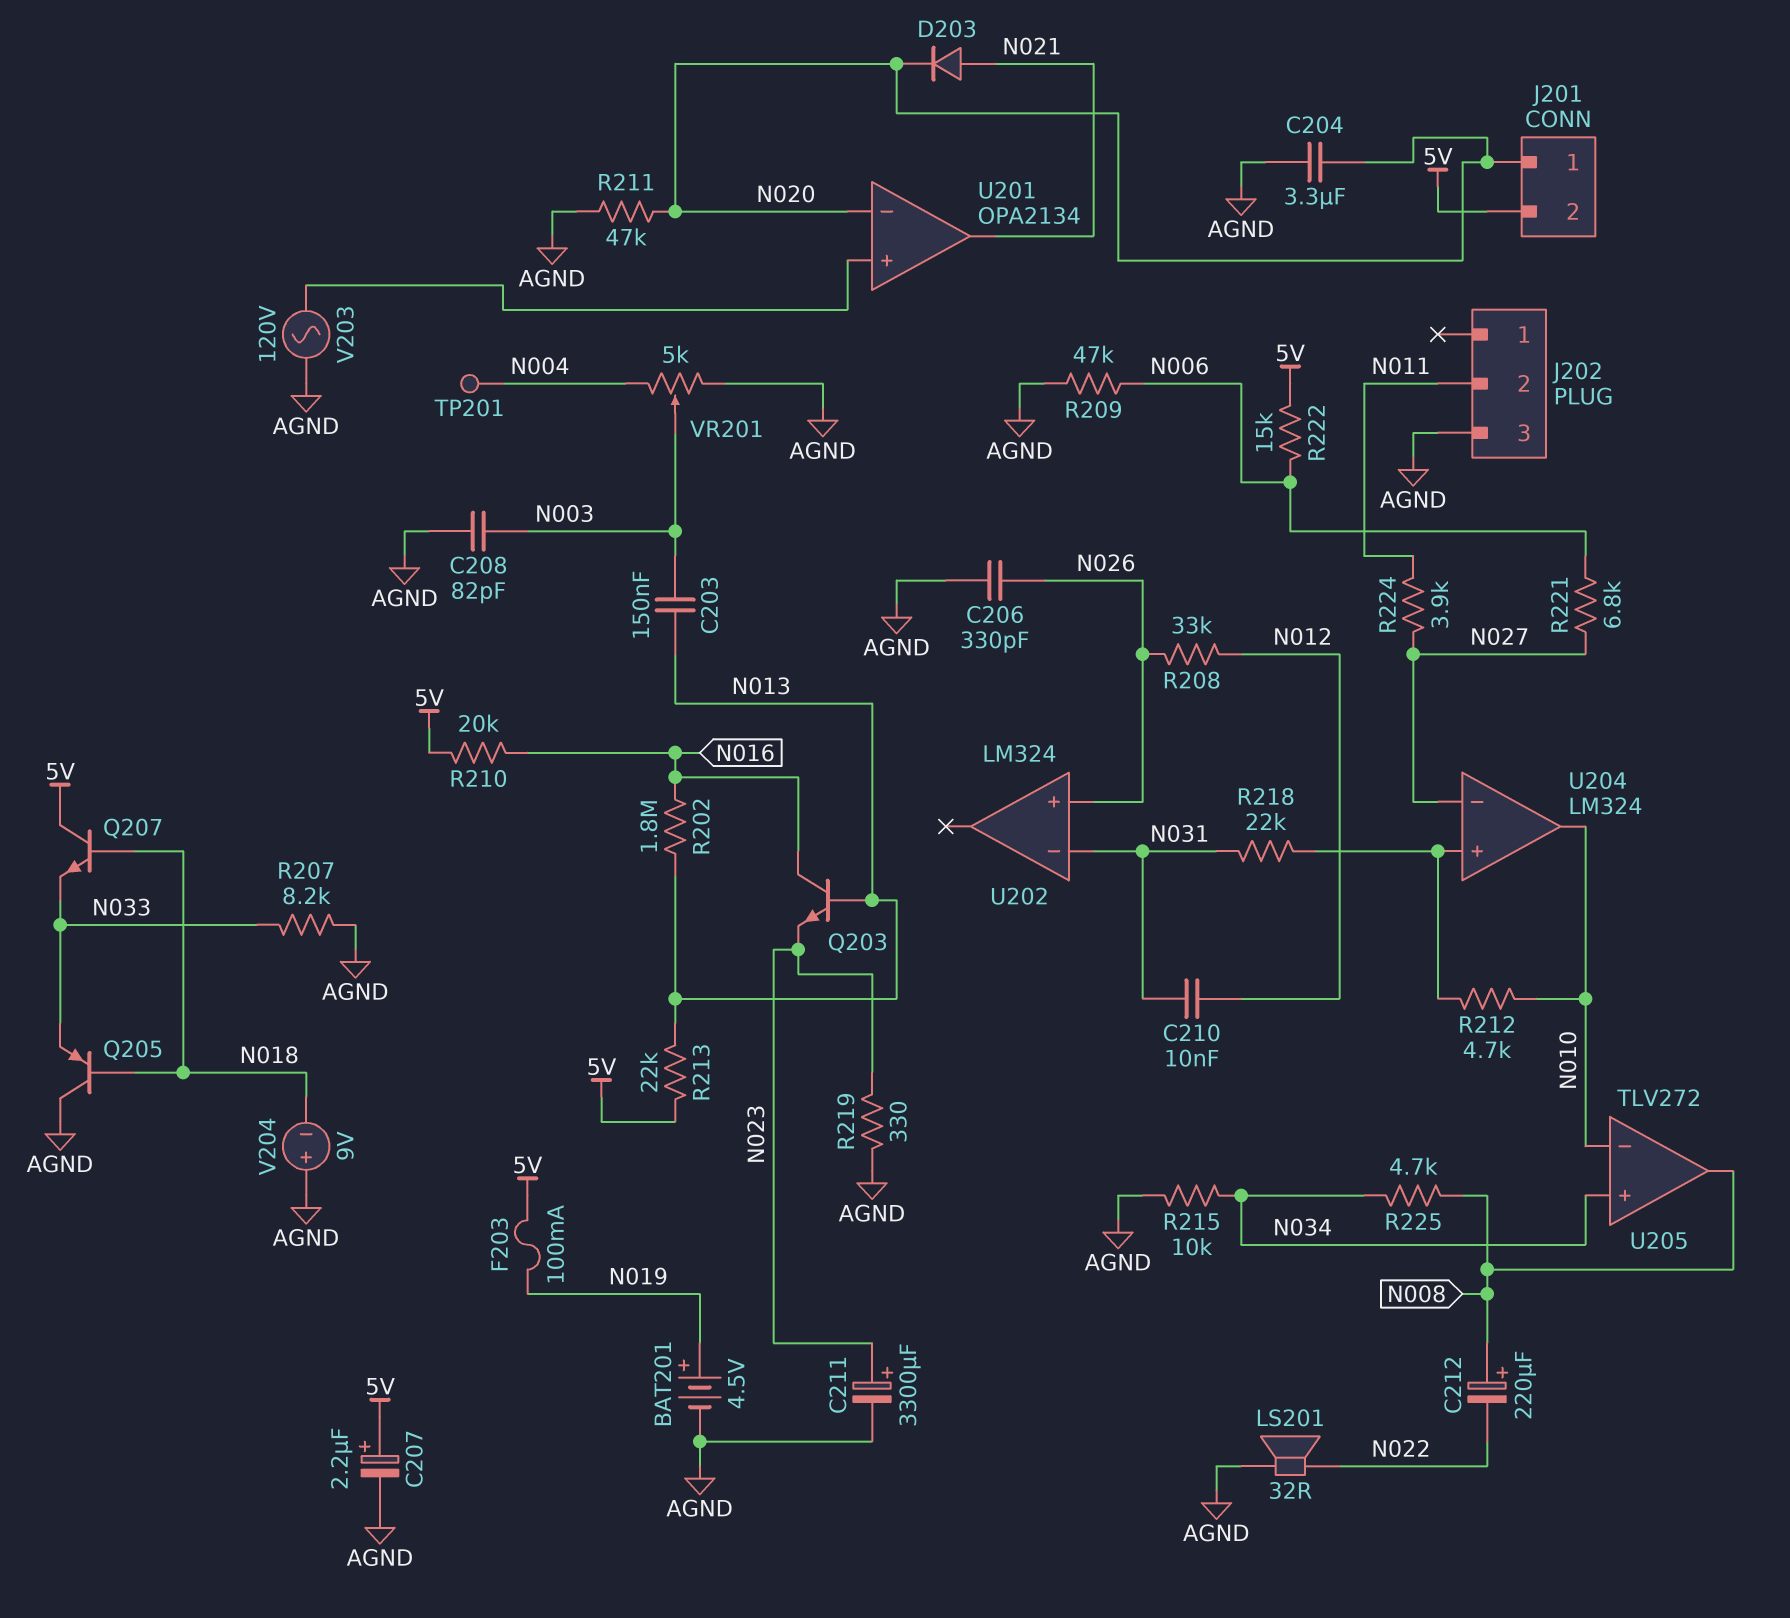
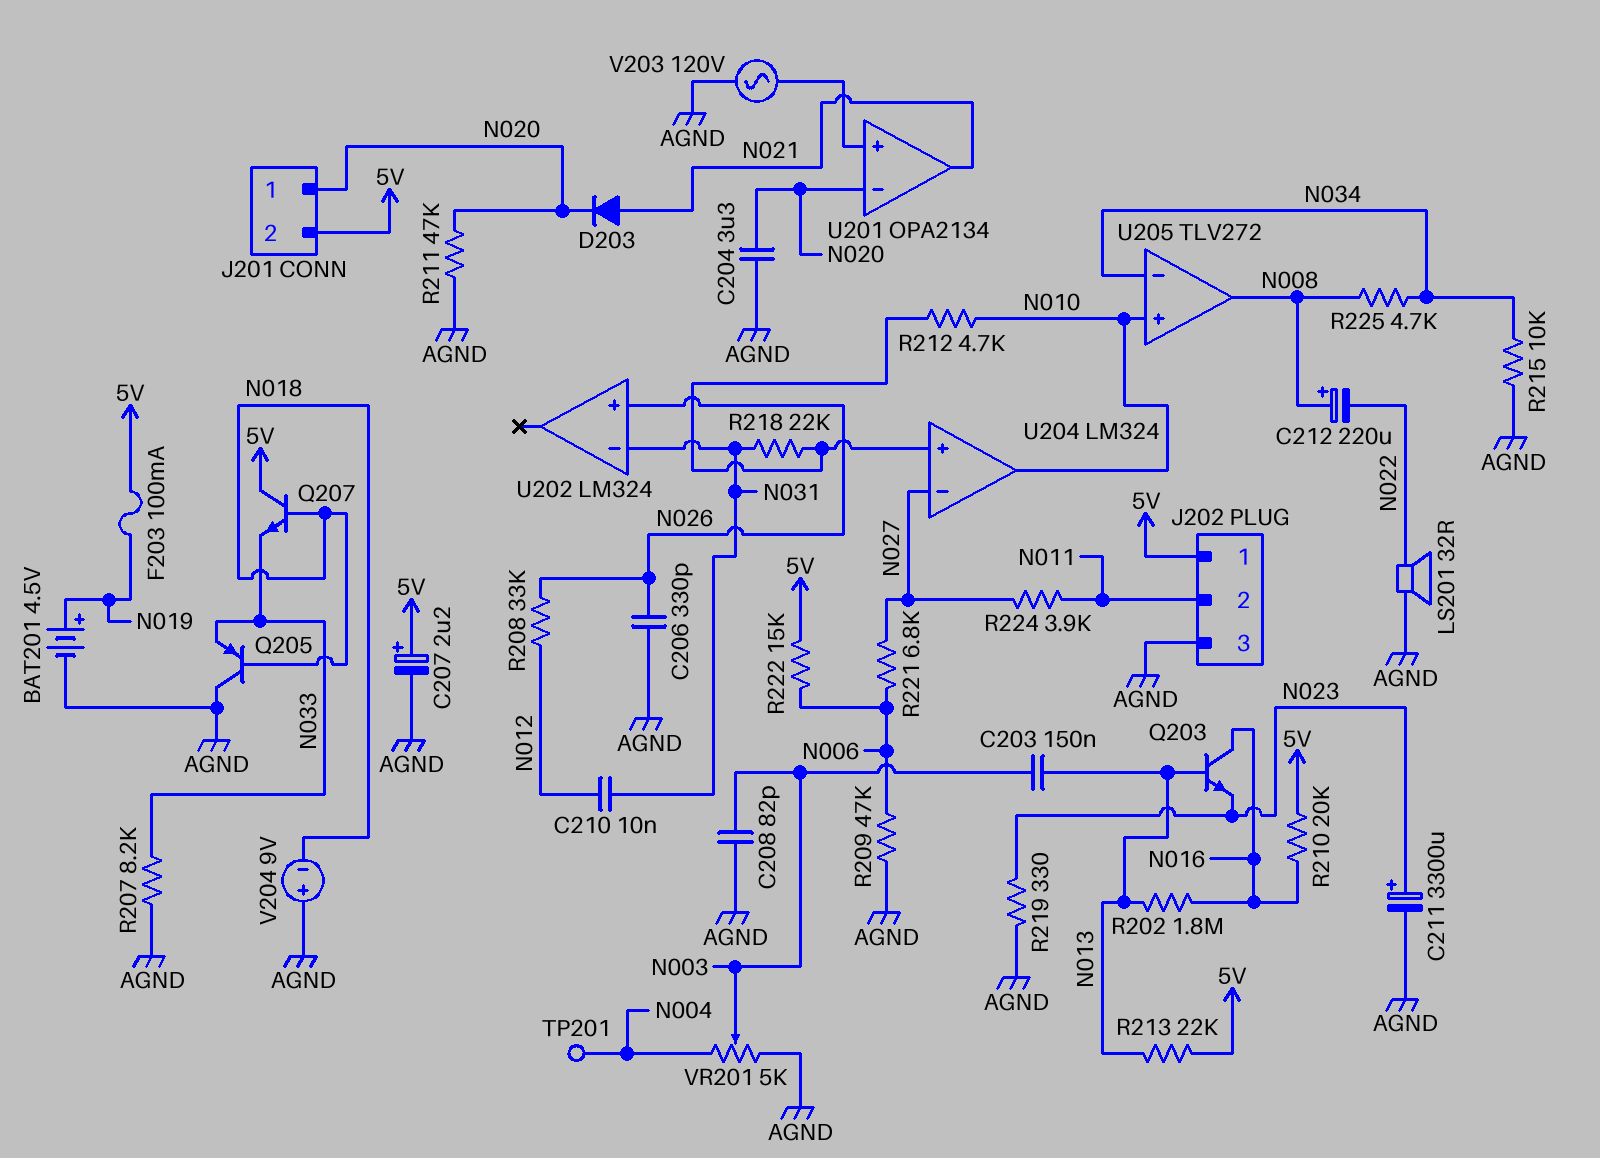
J202 pin 1: none -> 5V
U205 pin in+: N034 -> N010
U205 pin in-: N010 -> N034

